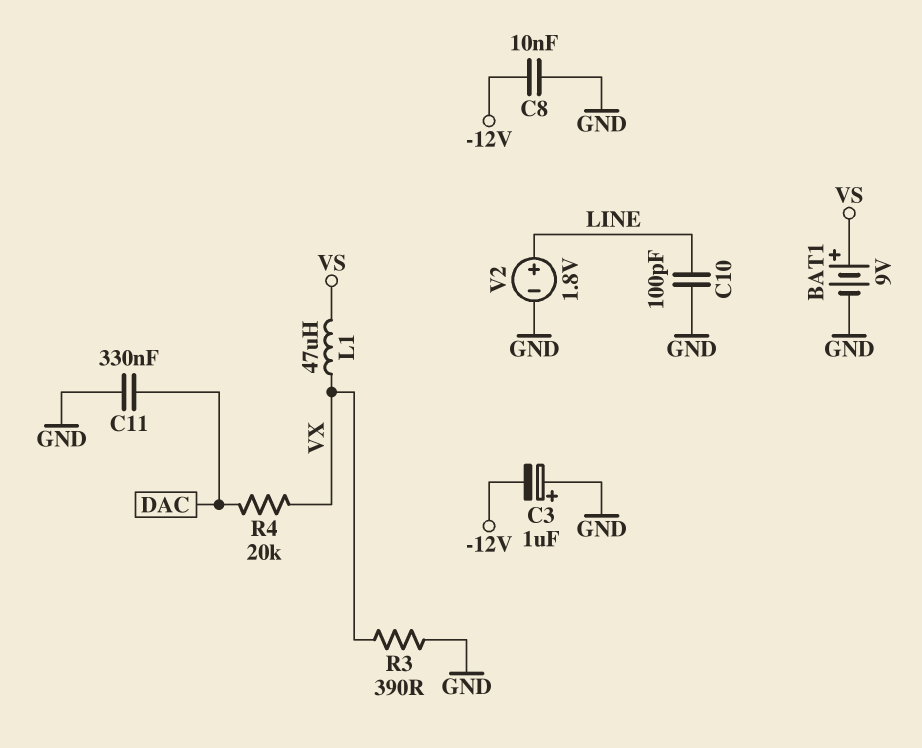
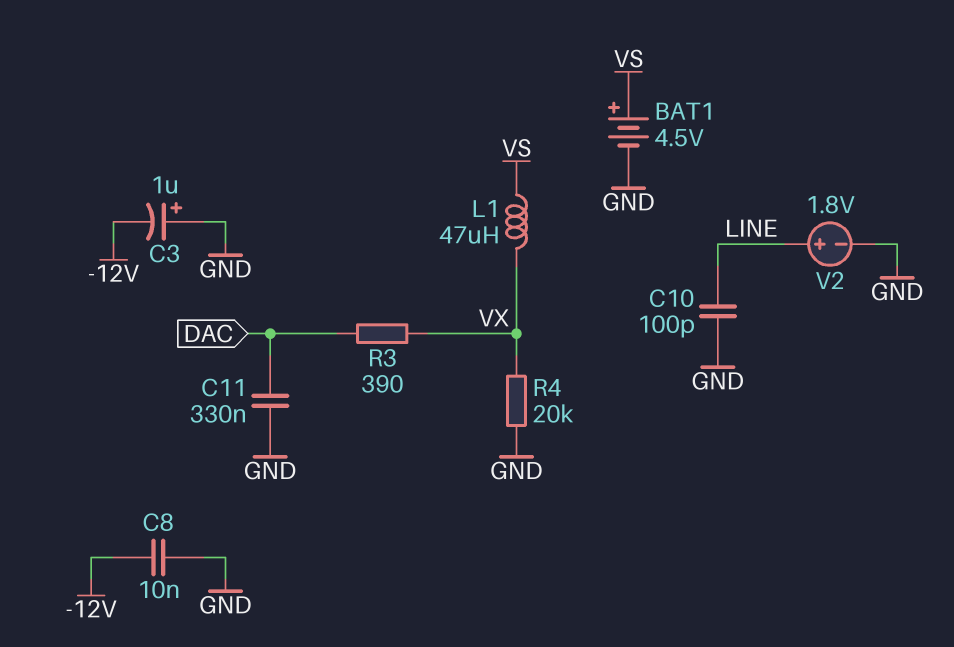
BAT1: 9V (plus VS, minus GND) -> 4.5V (plus VS, minus GND)
R3: 390 (GND, VX) -> 390 (DAC, VX)
R4: 20k (DAC, VX) -> 20k (GND, VX)

